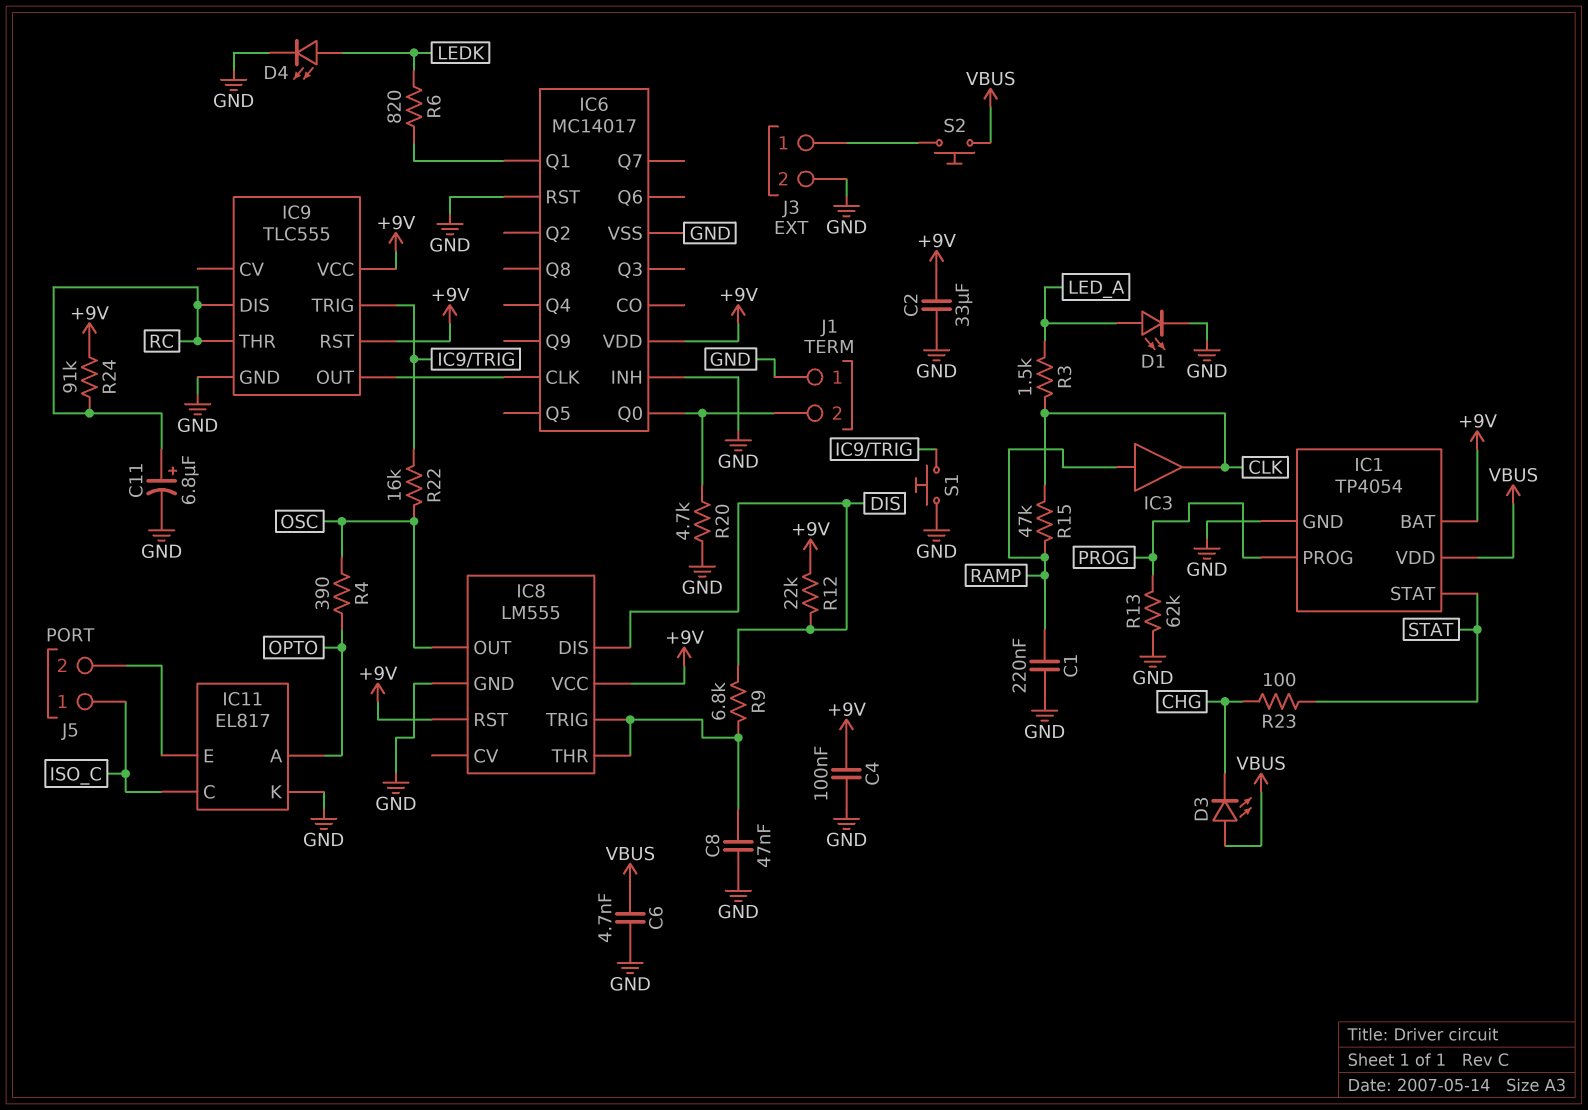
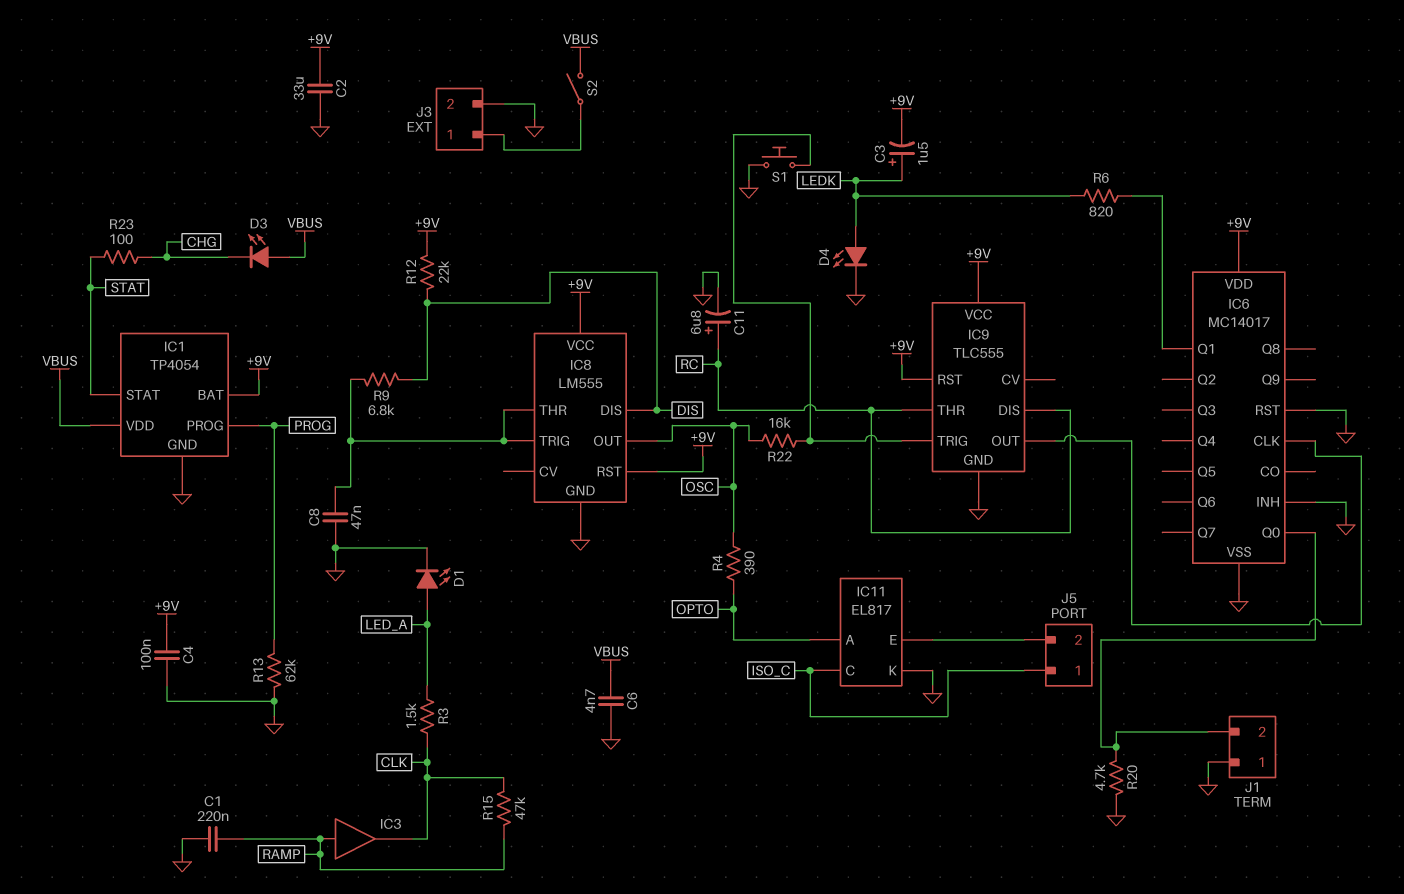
C3: none -> 1.5uF (plus LEDK, minus +9V)
R24: 91k (+9V, RC) -> none
S2: button (J3/1, VBUS) -> switch (J3/1, VBUS)

